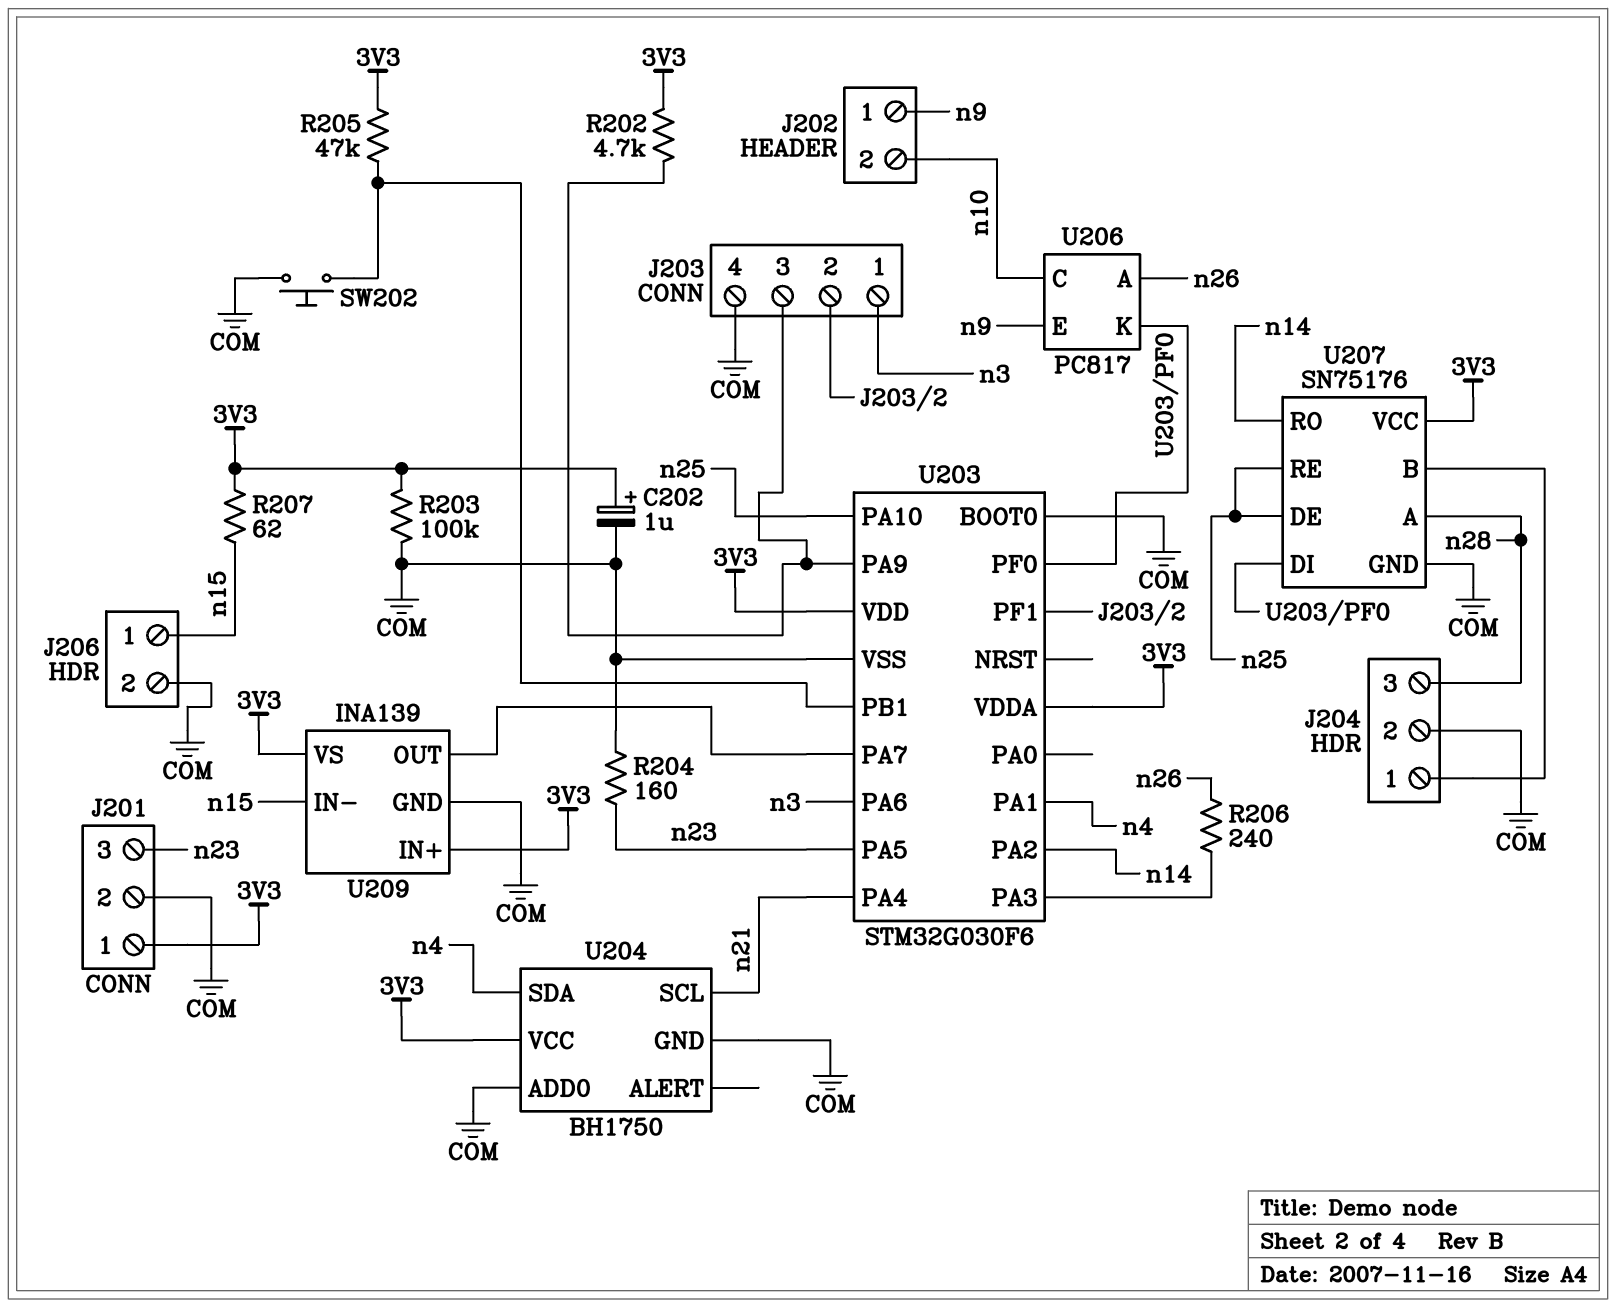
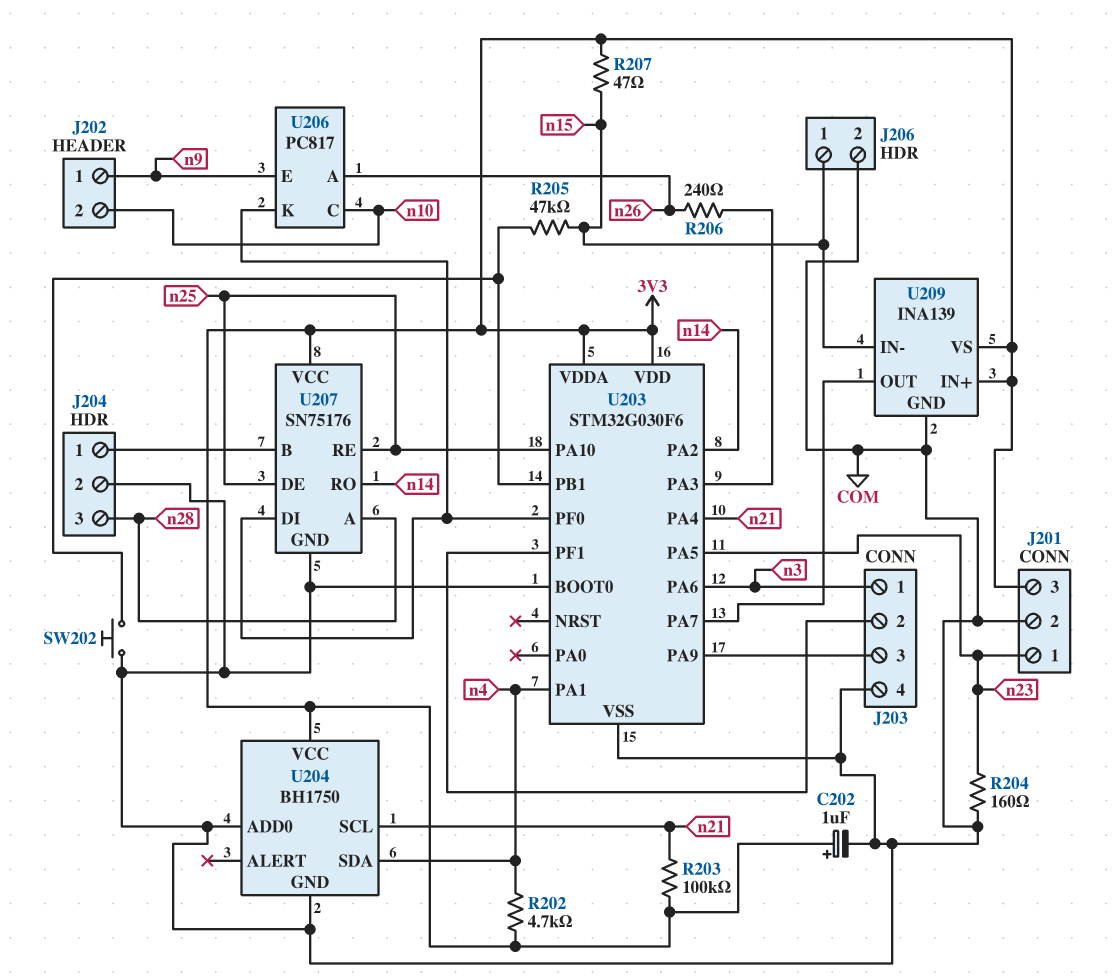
J201 pin 1: 3V3 -> n23
J201 pin 3: n23 -> 3V3
R202: 4.7k (3V3, J203/3) -> 4.7k (3V3, n4)
R203: 100k (3V3, COM) -> 100k (3V3, n21)
R205: 47k (3V3, U203/PB1) -> 47k (U203/PB1, n15)
R207: 62 (3V3, n15) -> 47 (3V3, n15)

